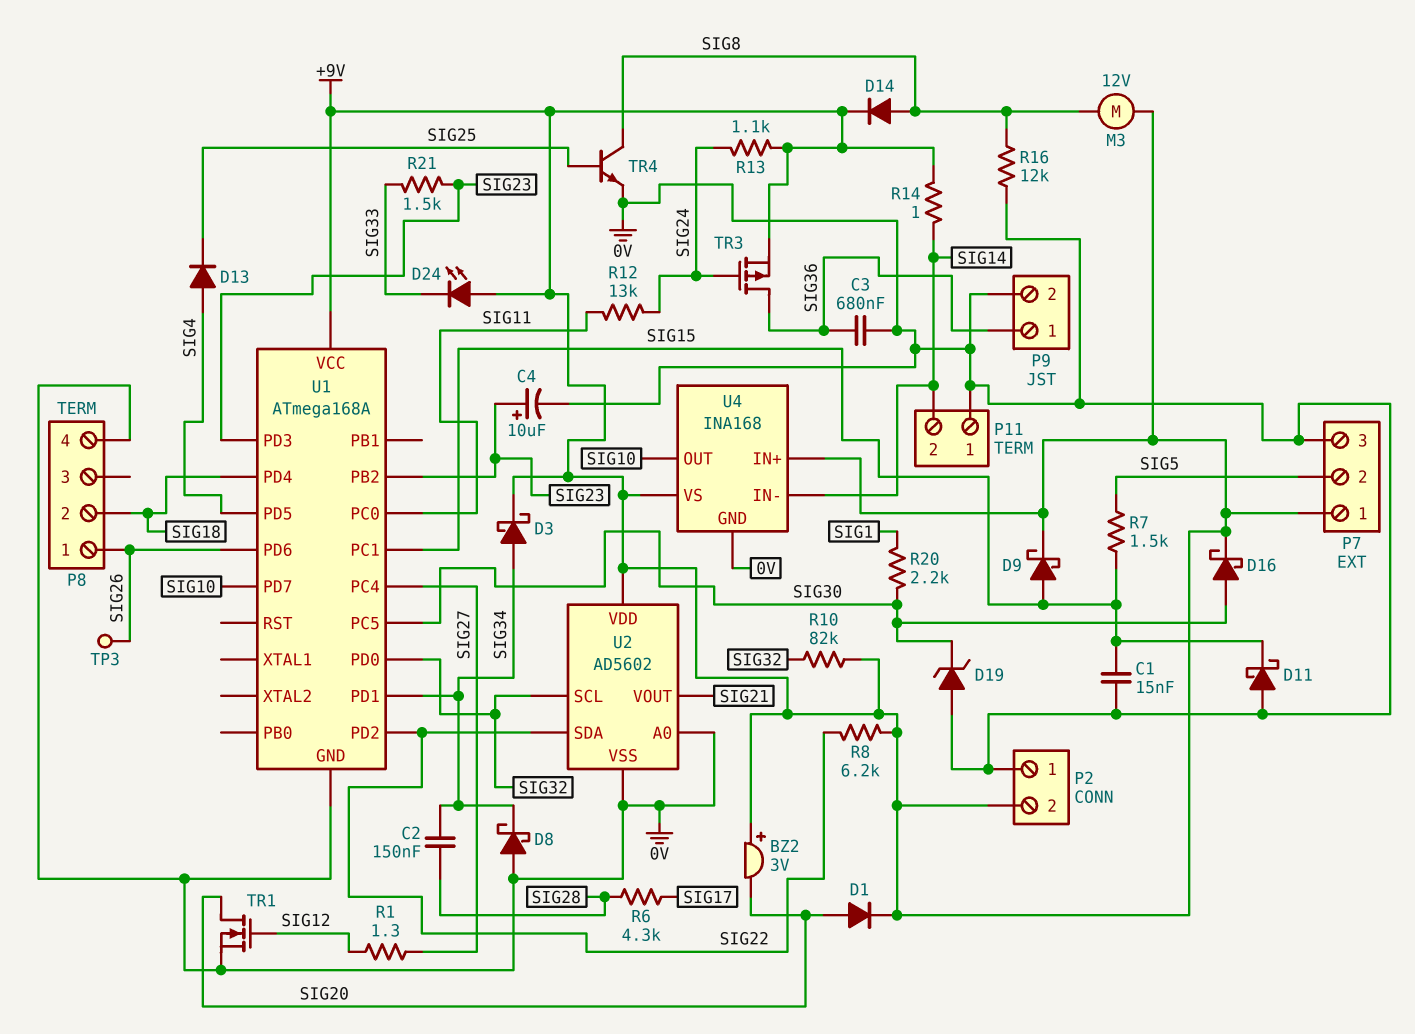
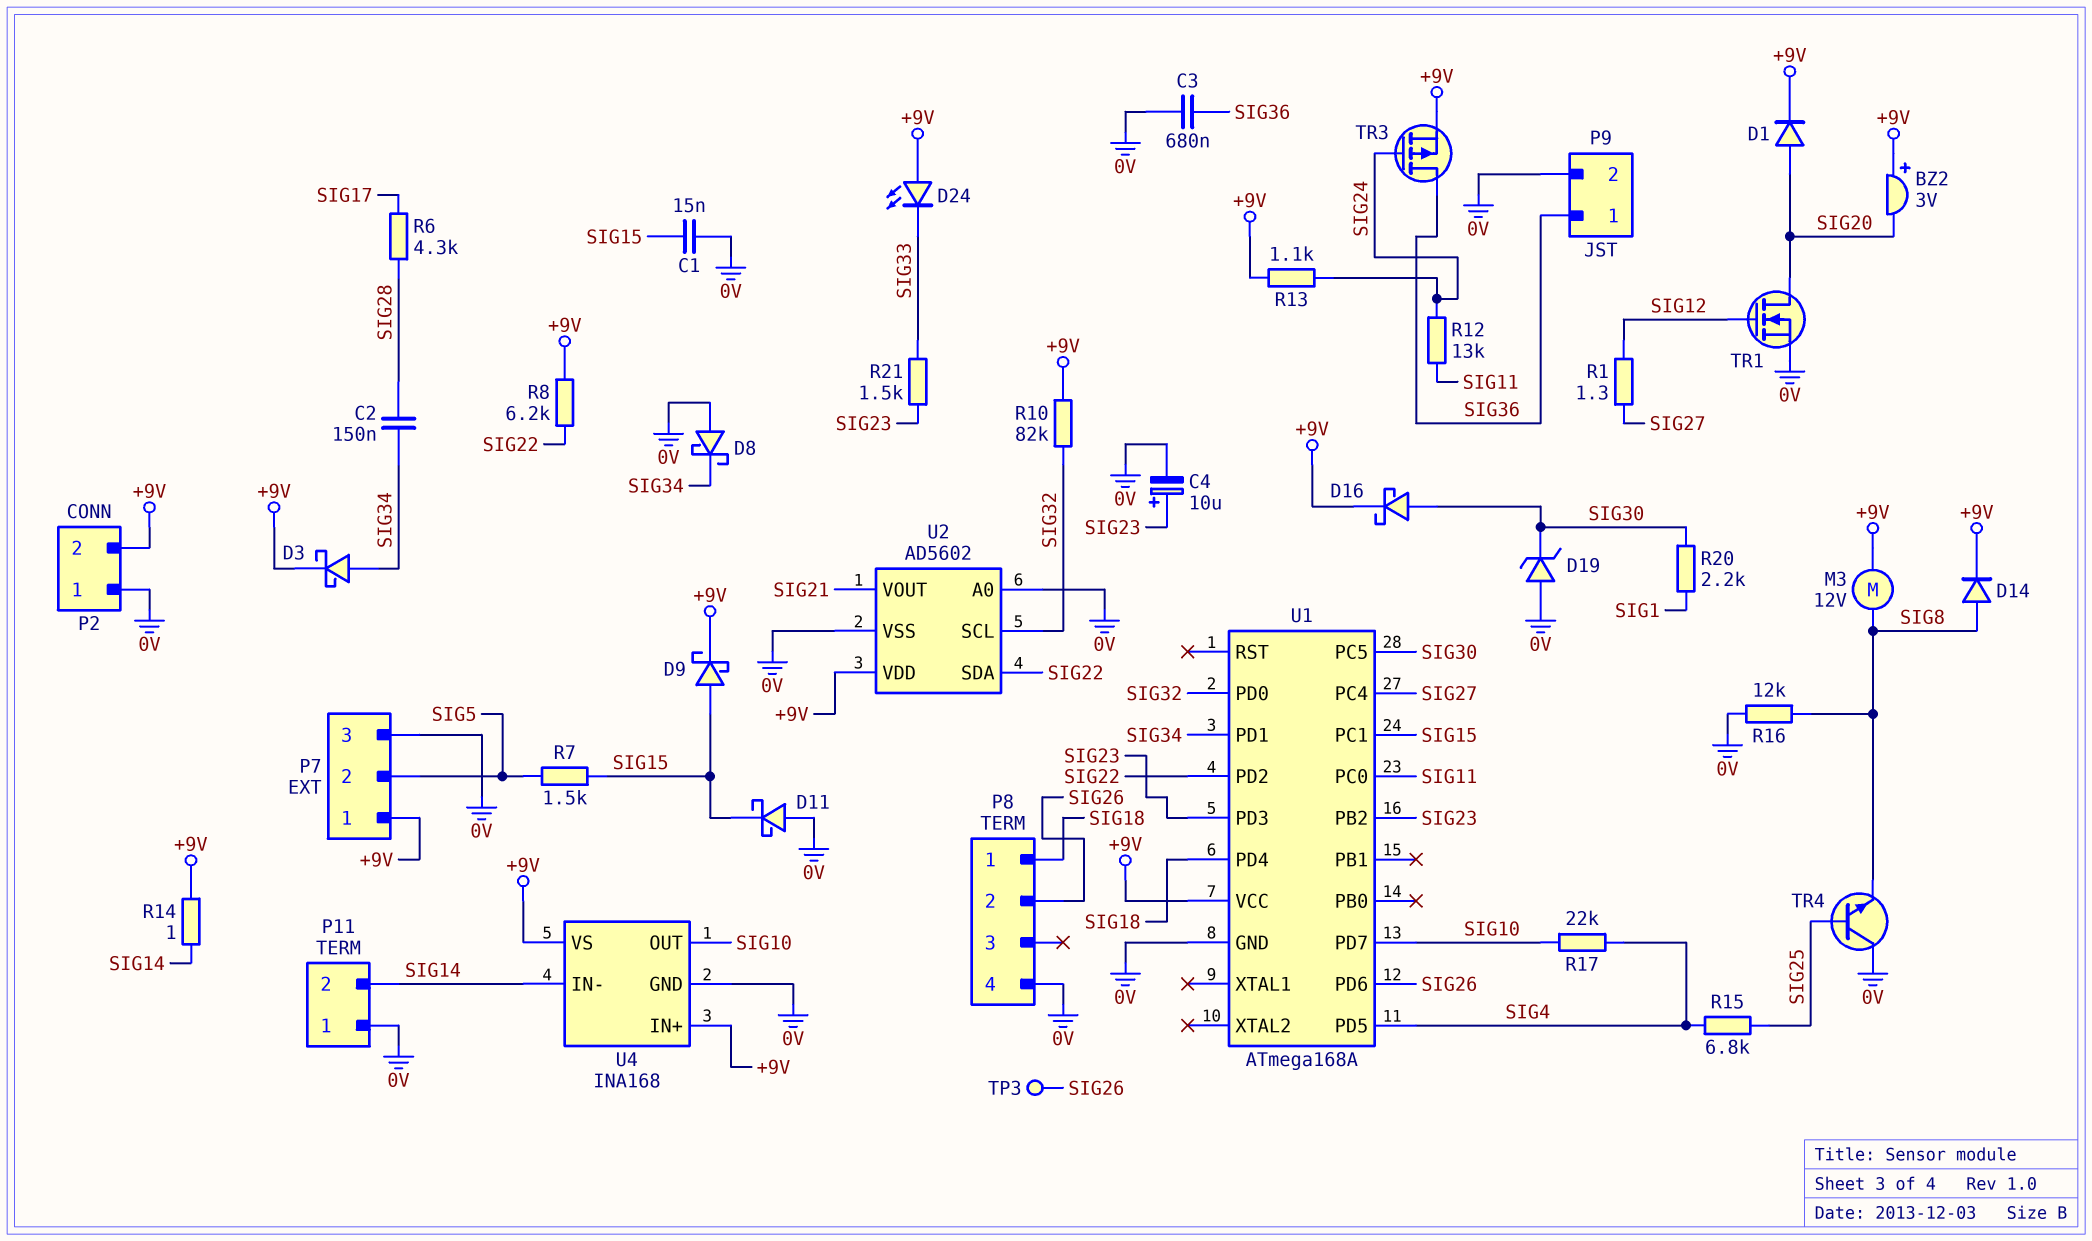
D13: diode (A SIG4, K SIG25) -> none
P8 pin 1: SIG26 -> SIG18
P8 pin 2: SIG18 -> SIG26
R15: none -> 6.8k (SIG4, SIG25)
R17: none -> 22k (SIG4, SIG10)
TR4: NPN (B SIG25, C SIG8, E 0V) -> NPN (B SIG25, C 0V, E SIG8)

